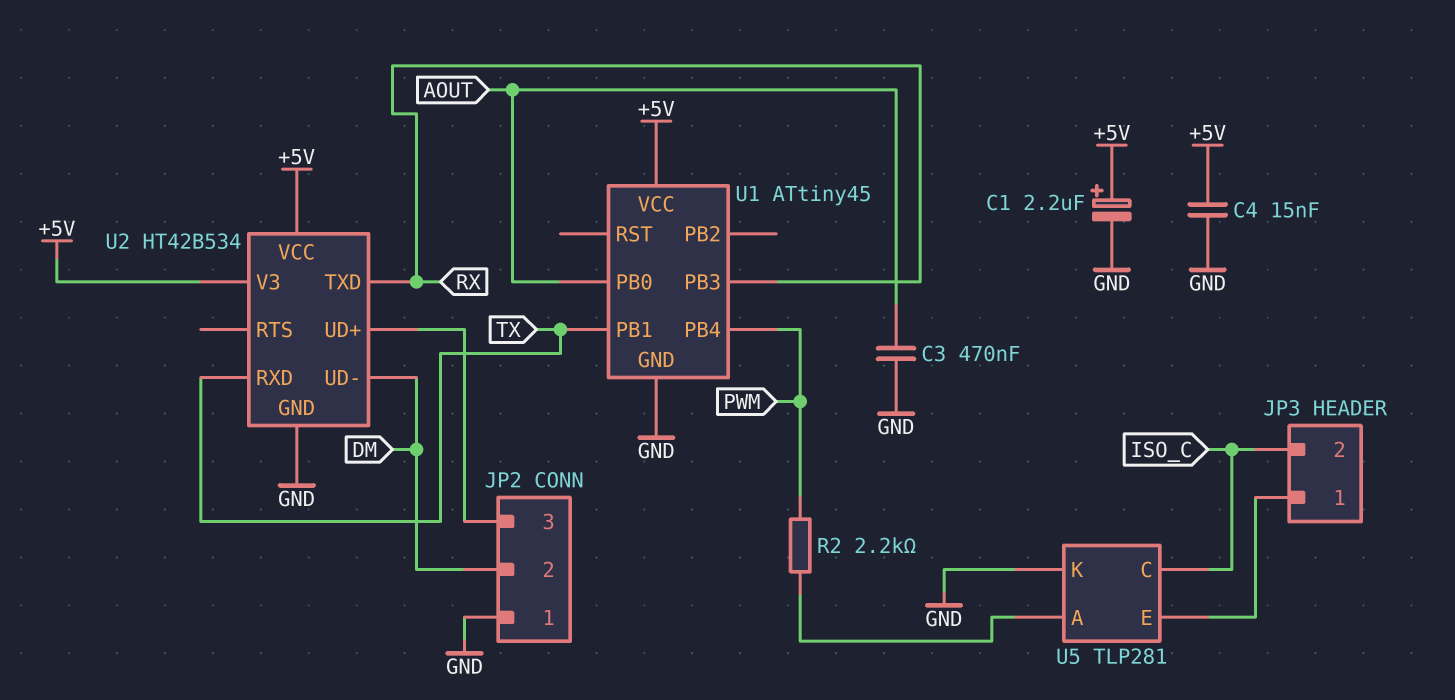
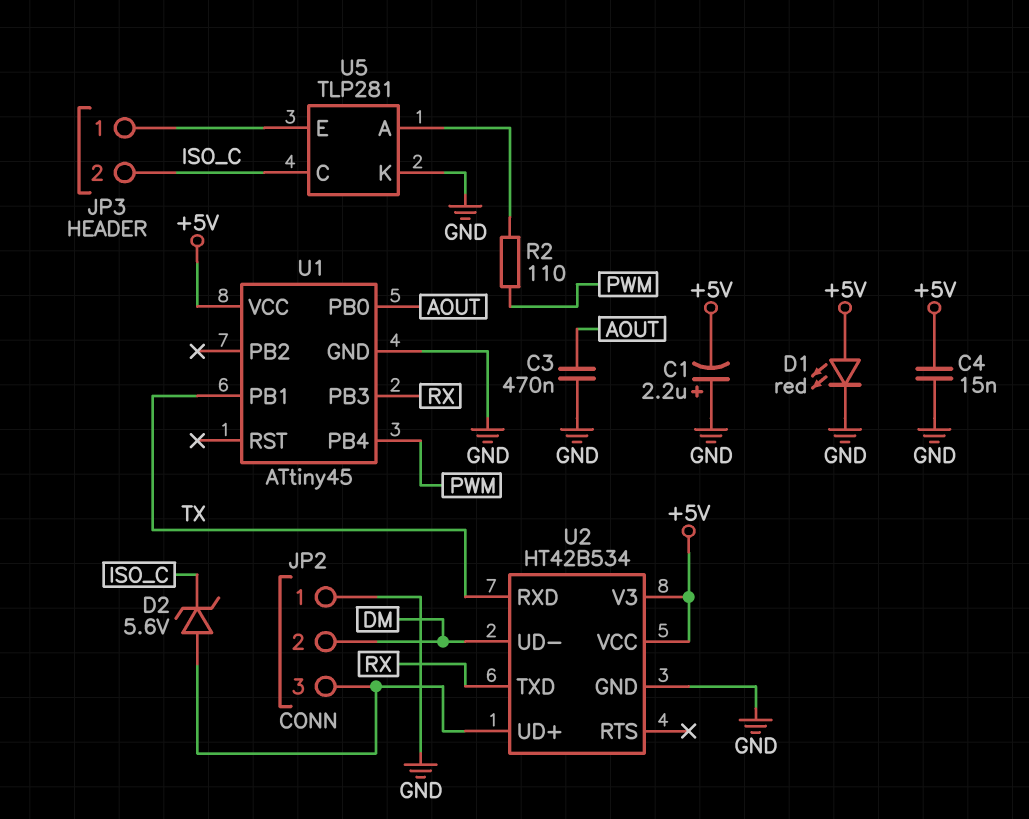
C1: 2.2uF (plus +5V, minus GND) -> 2.2uF (plus GND, minus +5V)
D1: none -> LED red (A +5V, K GND)
D2: none -> zener 5.6V (A JP2/3, K ISO_C)
R2: 2.2k (PWM, U5/A) -> 110 (PWM, U5/A)

